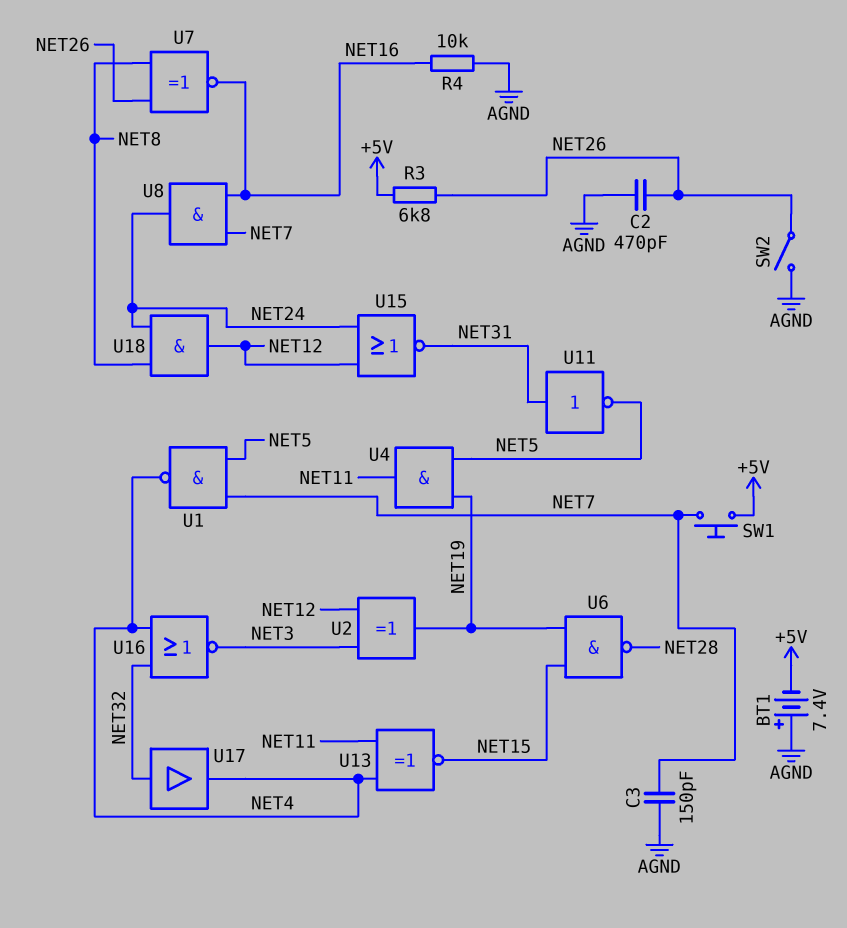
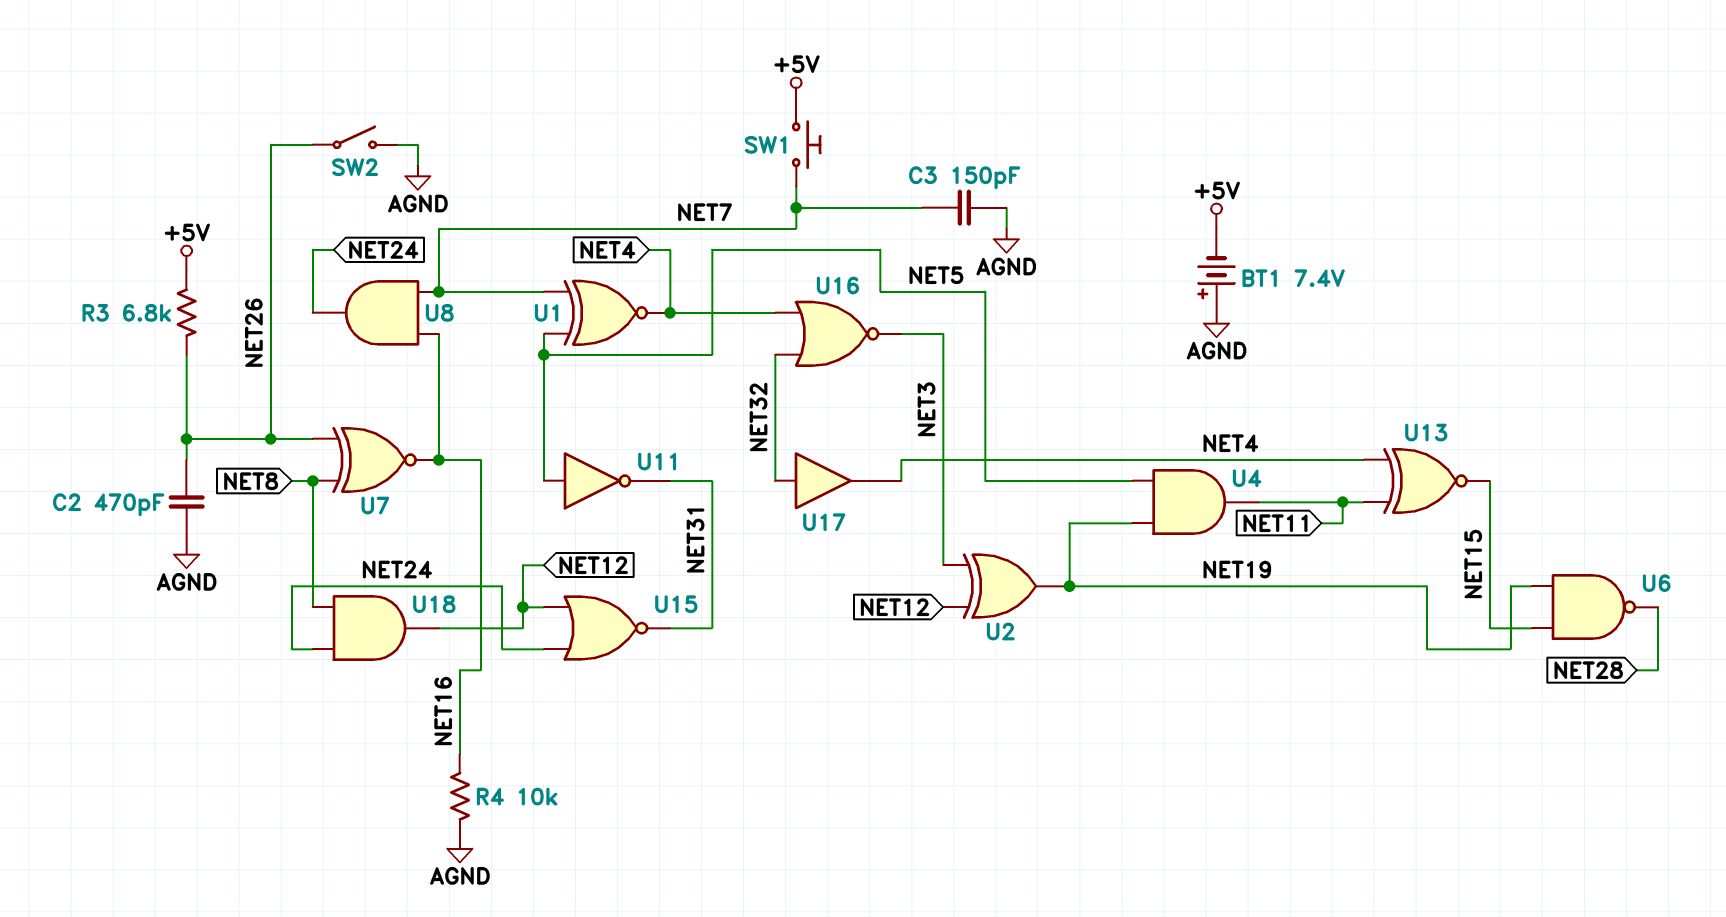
U1: NAND (in NET5, in NET7, out NET4) -> XNOR (in NET5, in NET7, out NET4)
U11: NOT (in NET31, out NET5) -> NOT (in NET5, out NET31)

